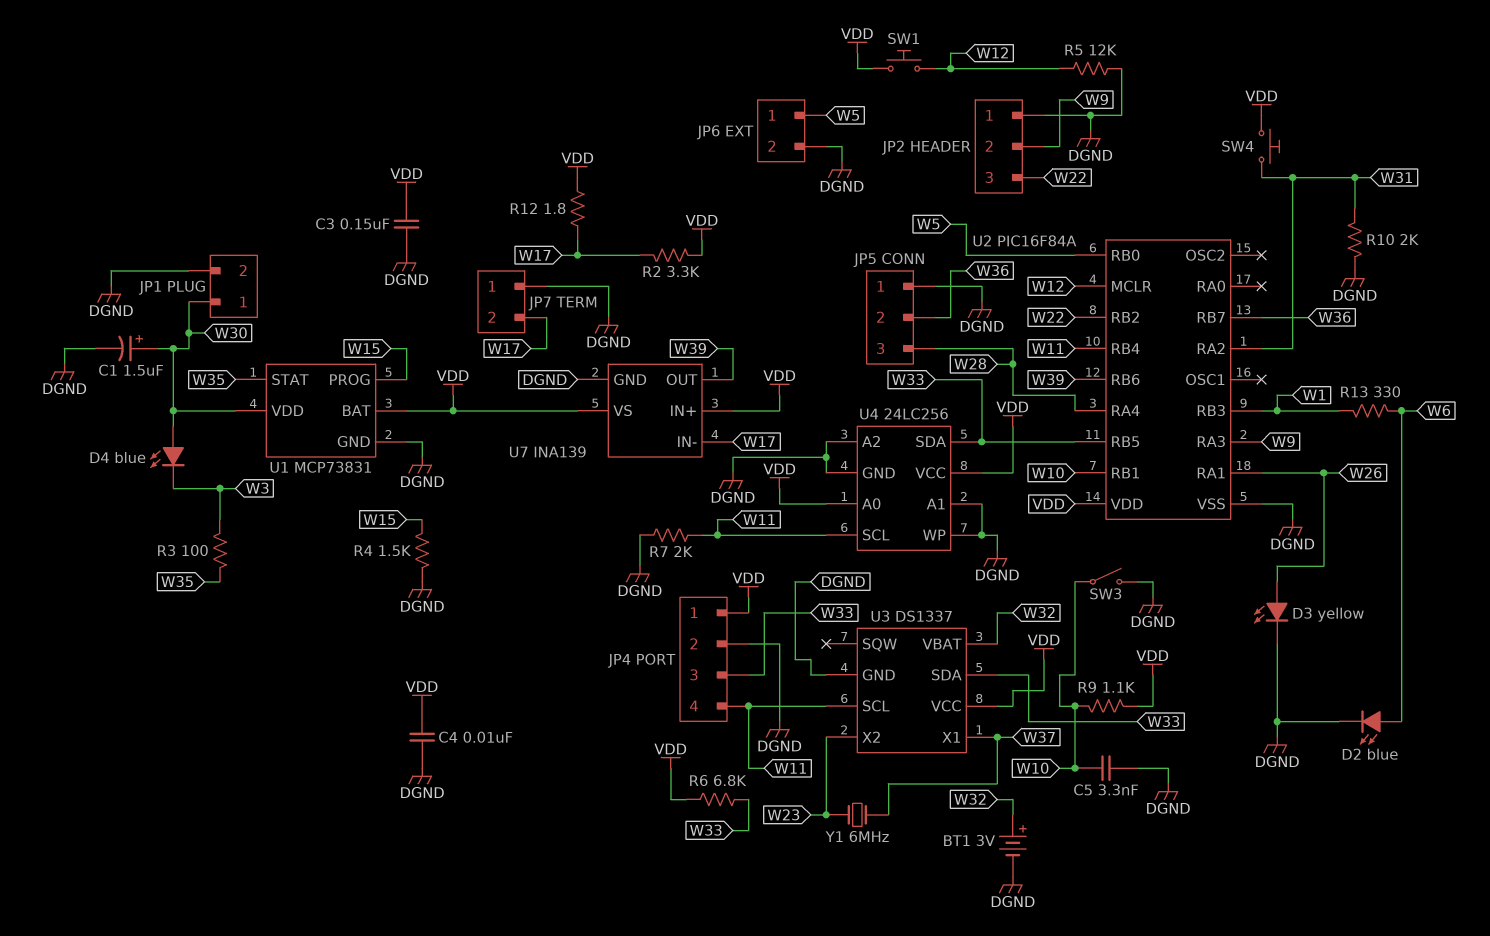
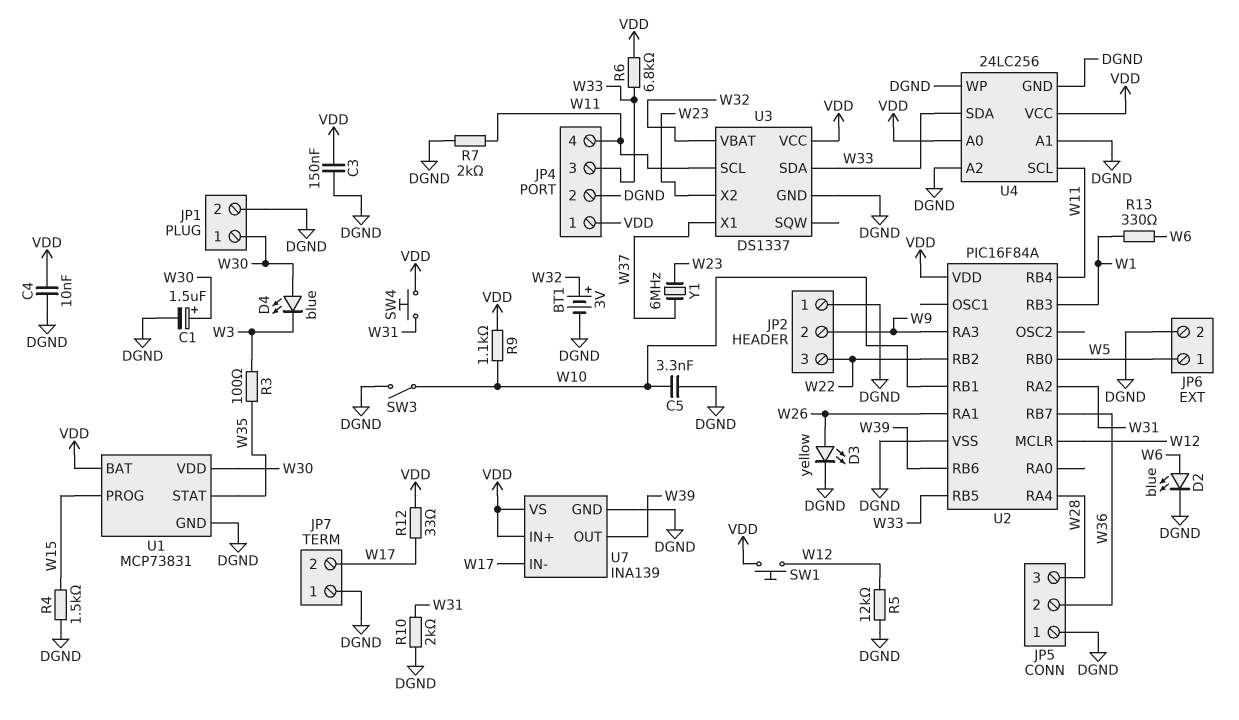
R2: 3.3k (VDD, W17) -> none
R12: 1.8 (VDD, W17) -> 33 (VDD, W17)

